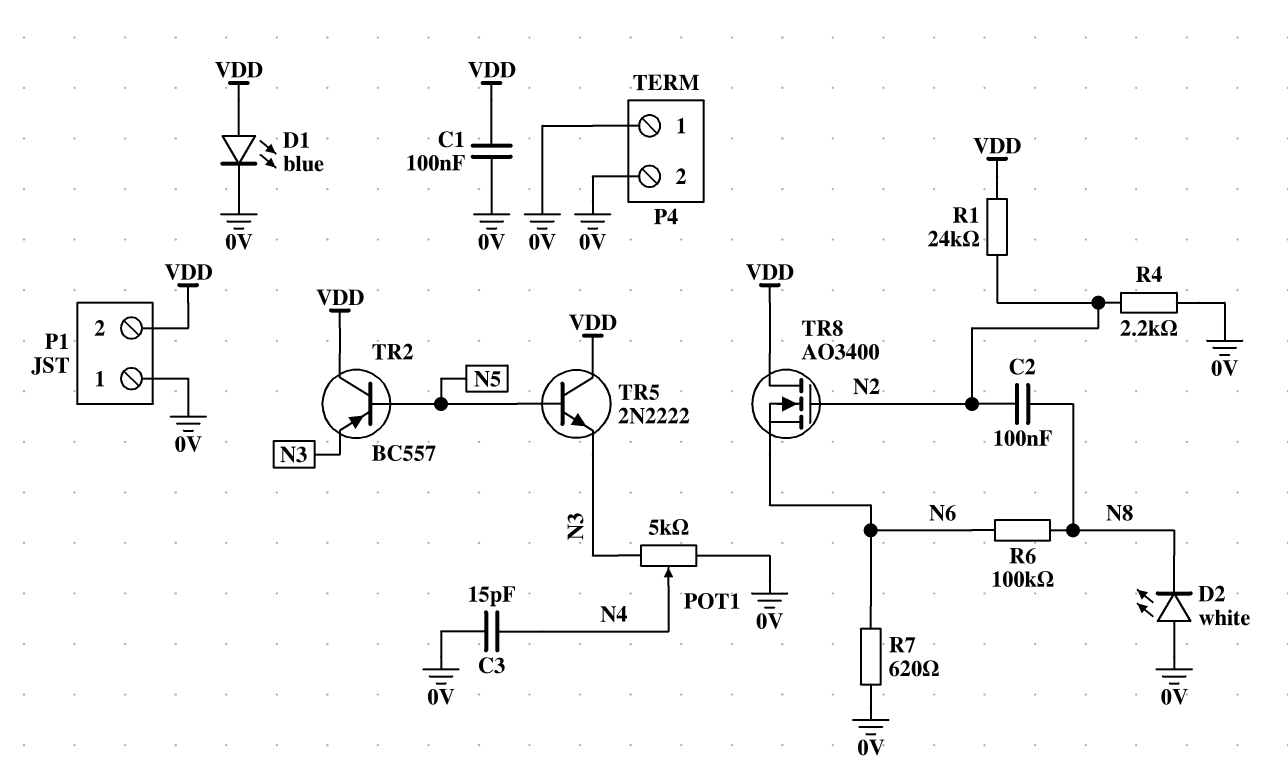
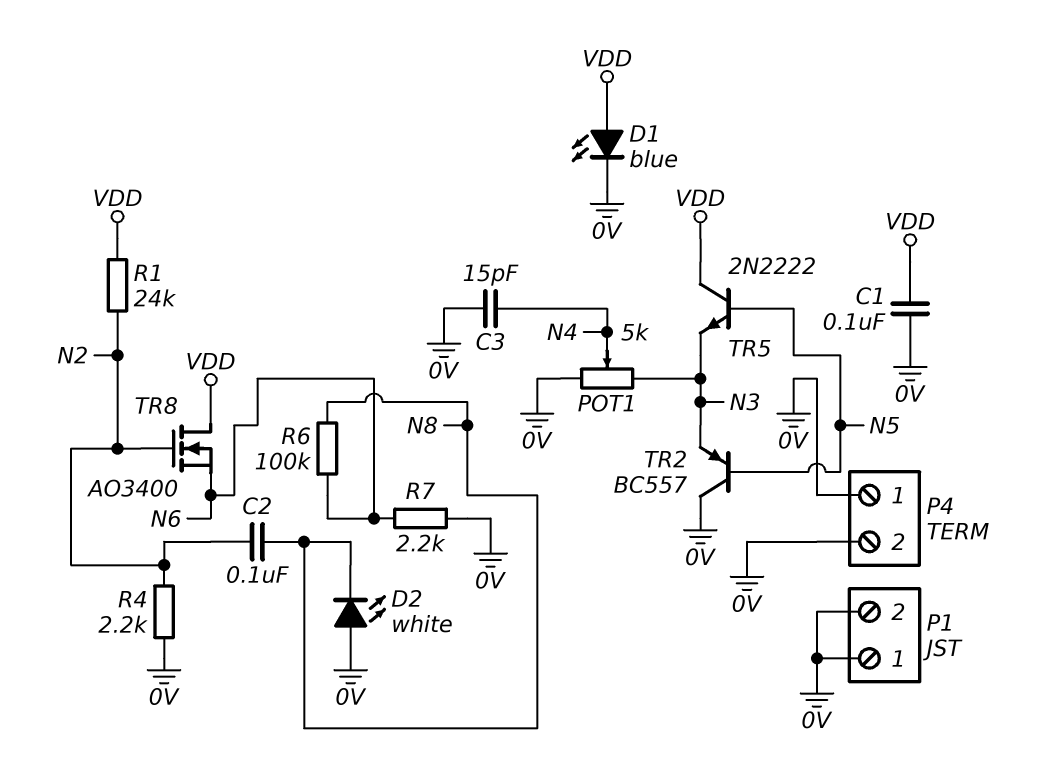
P1 pin 2: VDD -> 0V
R7: 620 (0V, N6) -> 2.2k (0V, N6)
TR2: PNP BC557 (B N5, C VDD, E N3) -> PNP BC557 (B N5, C 0V, E N3)

